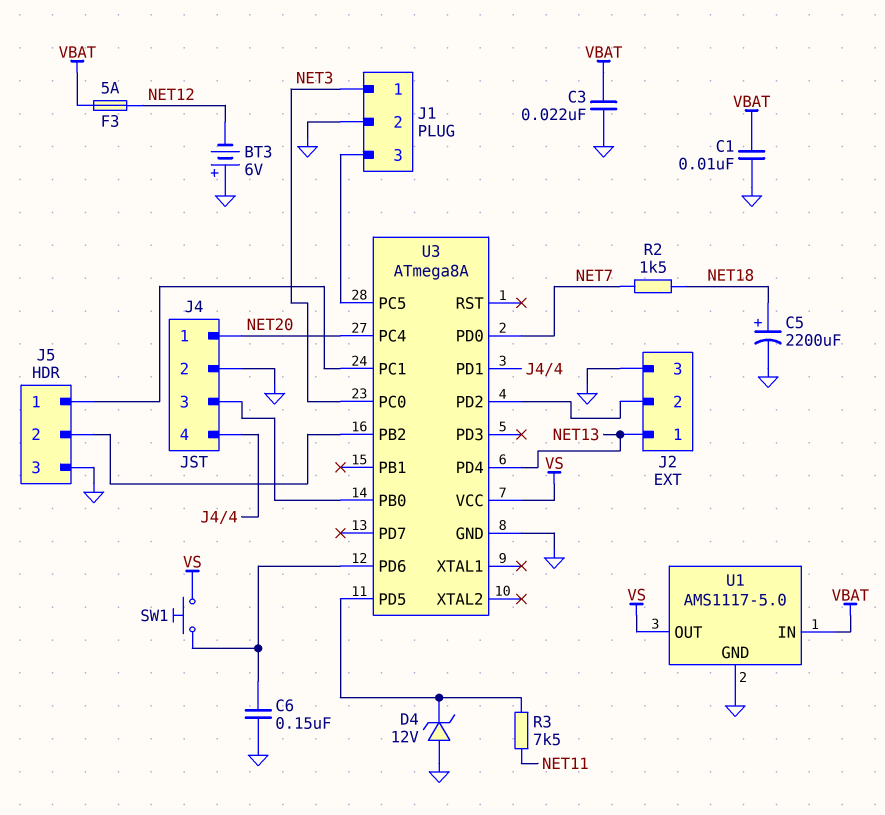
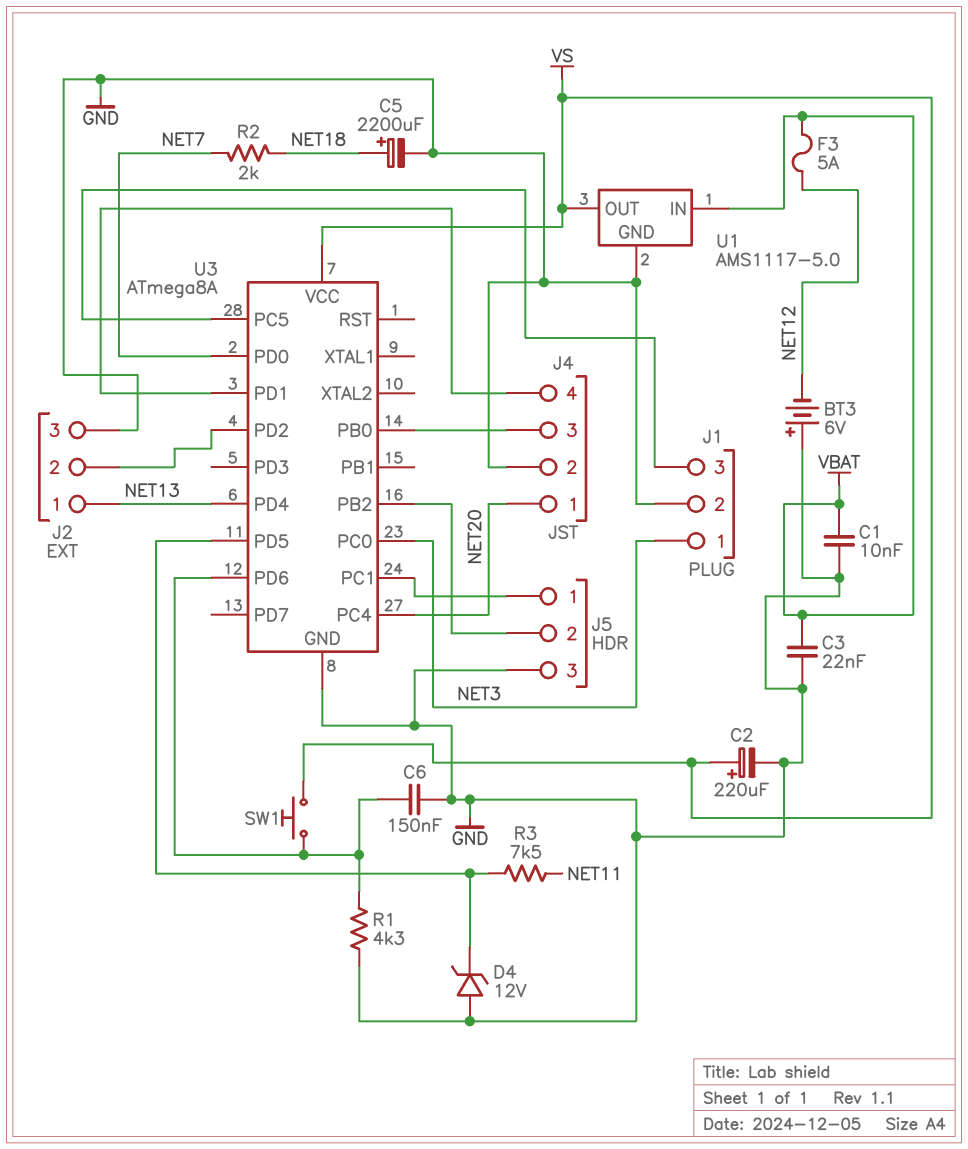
C2: none -> 220uF (plus VS, minus GND)
R1: none -> 4.3k (GND, U3/PD6)
R2: 1.5k (NET7, NET18) -> 2k (NET7, NET18)

